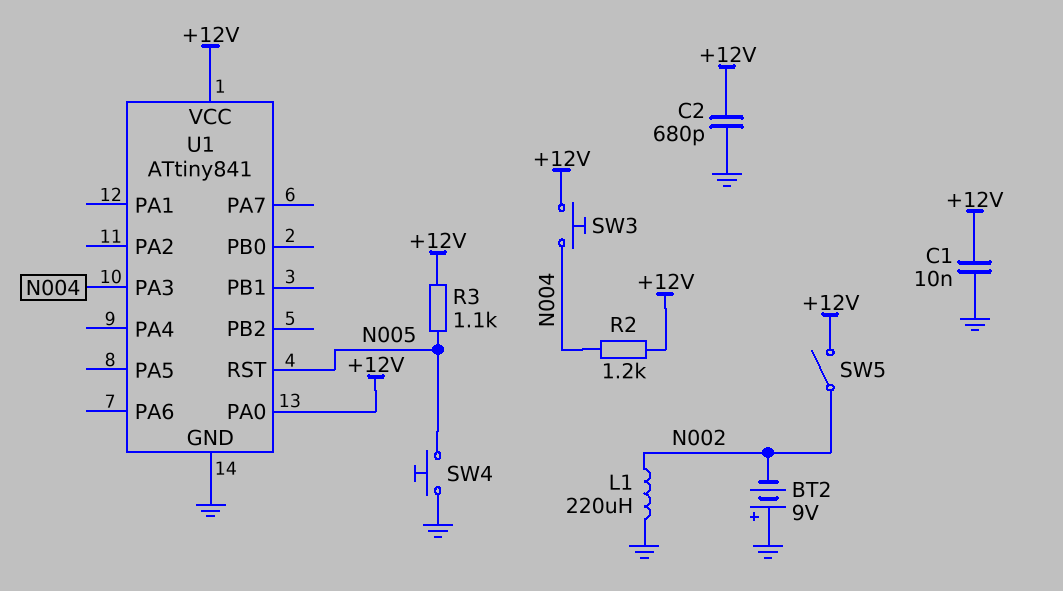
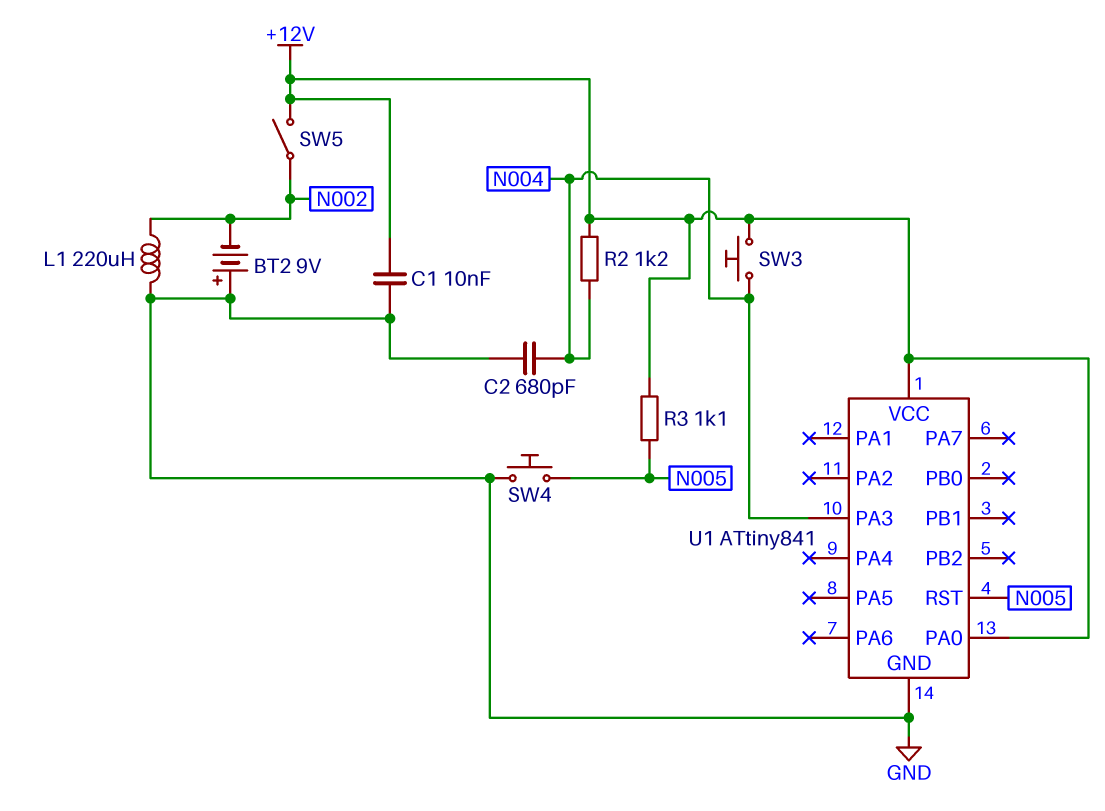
C2: 680pF (+12V, GND) -> 680pF (GND, N004)

